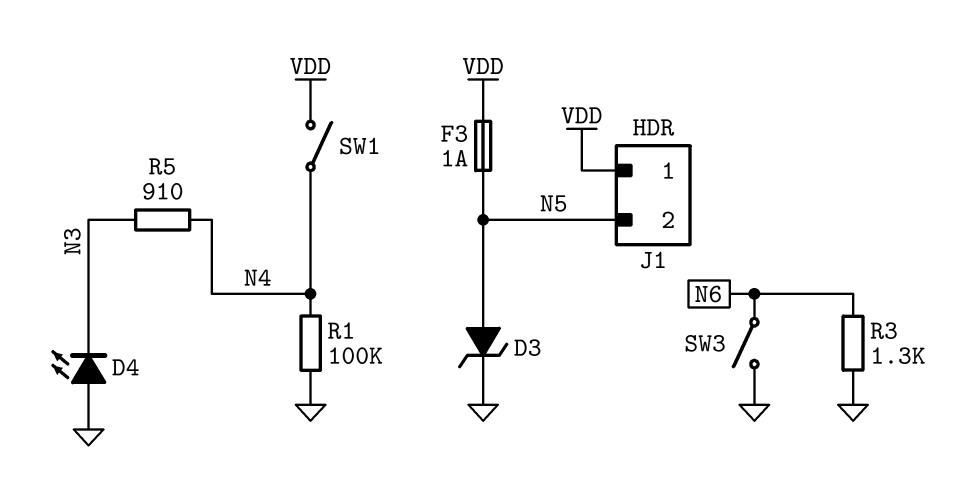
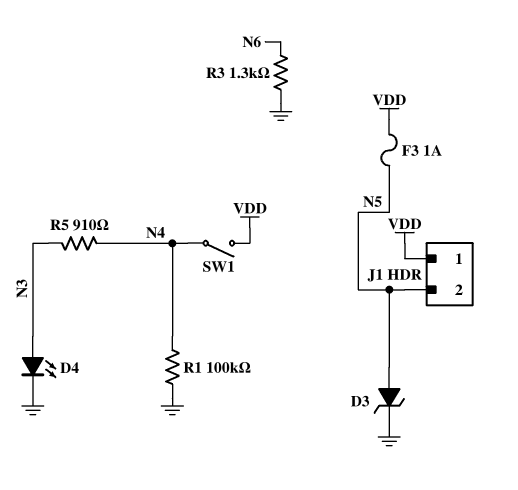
D4: LED (A GND, K N3) -> LED (A N3, K GND)
SW3: switch (GND, N6) -> none

